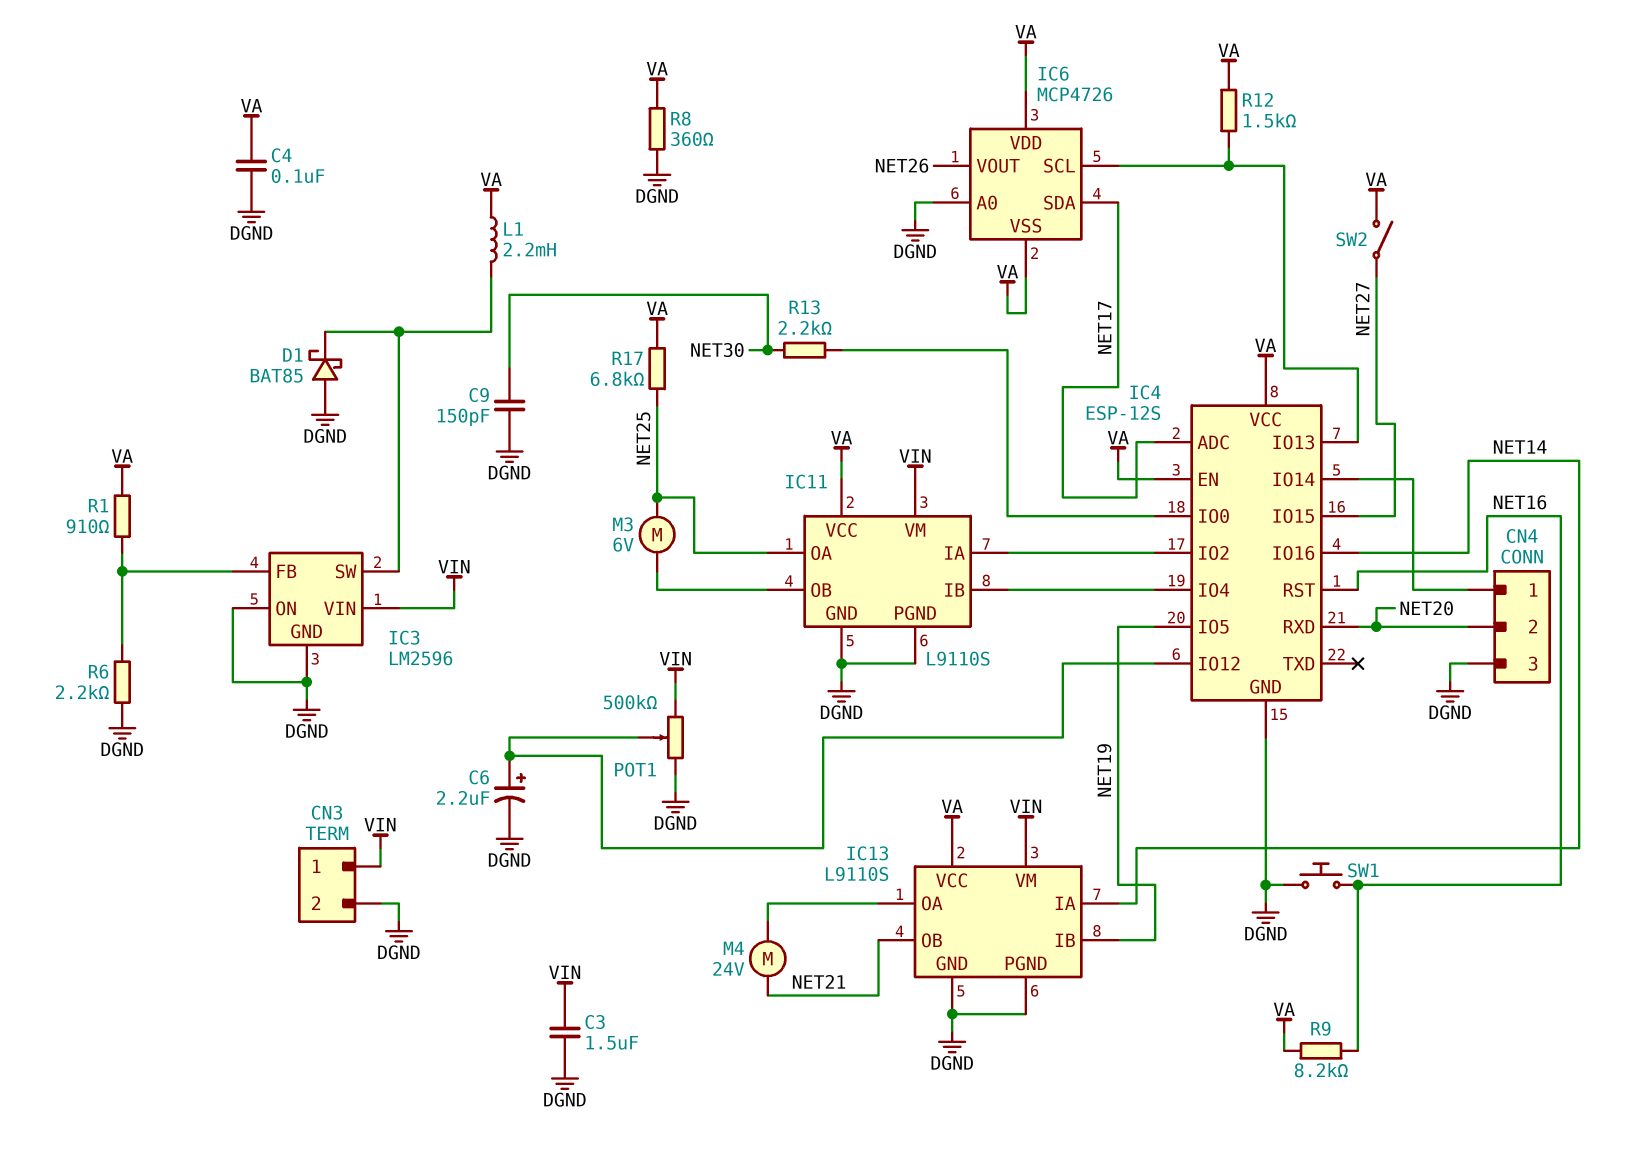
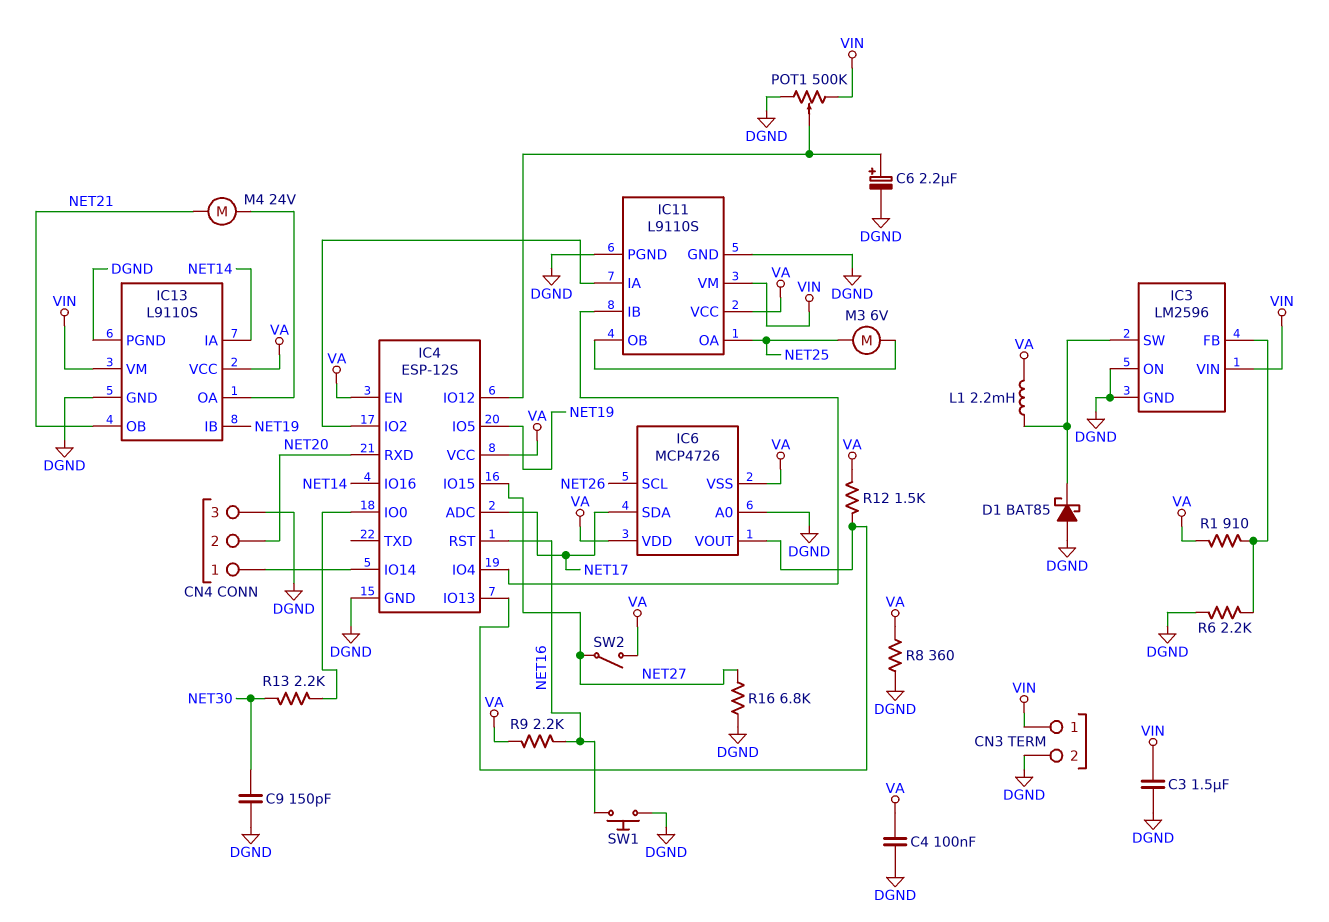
IC6 pin SCL: IC4/IO13 -> NET26
IC6 pin VOUT: NET26 -> IC4/IO13
R9: 8.2k (NET16, VA) -> 2.2k (NET16, VA)
R16: none -> 6.8k (DGND, NET27)
R17: 6.8k (NET25, VA) -> none

